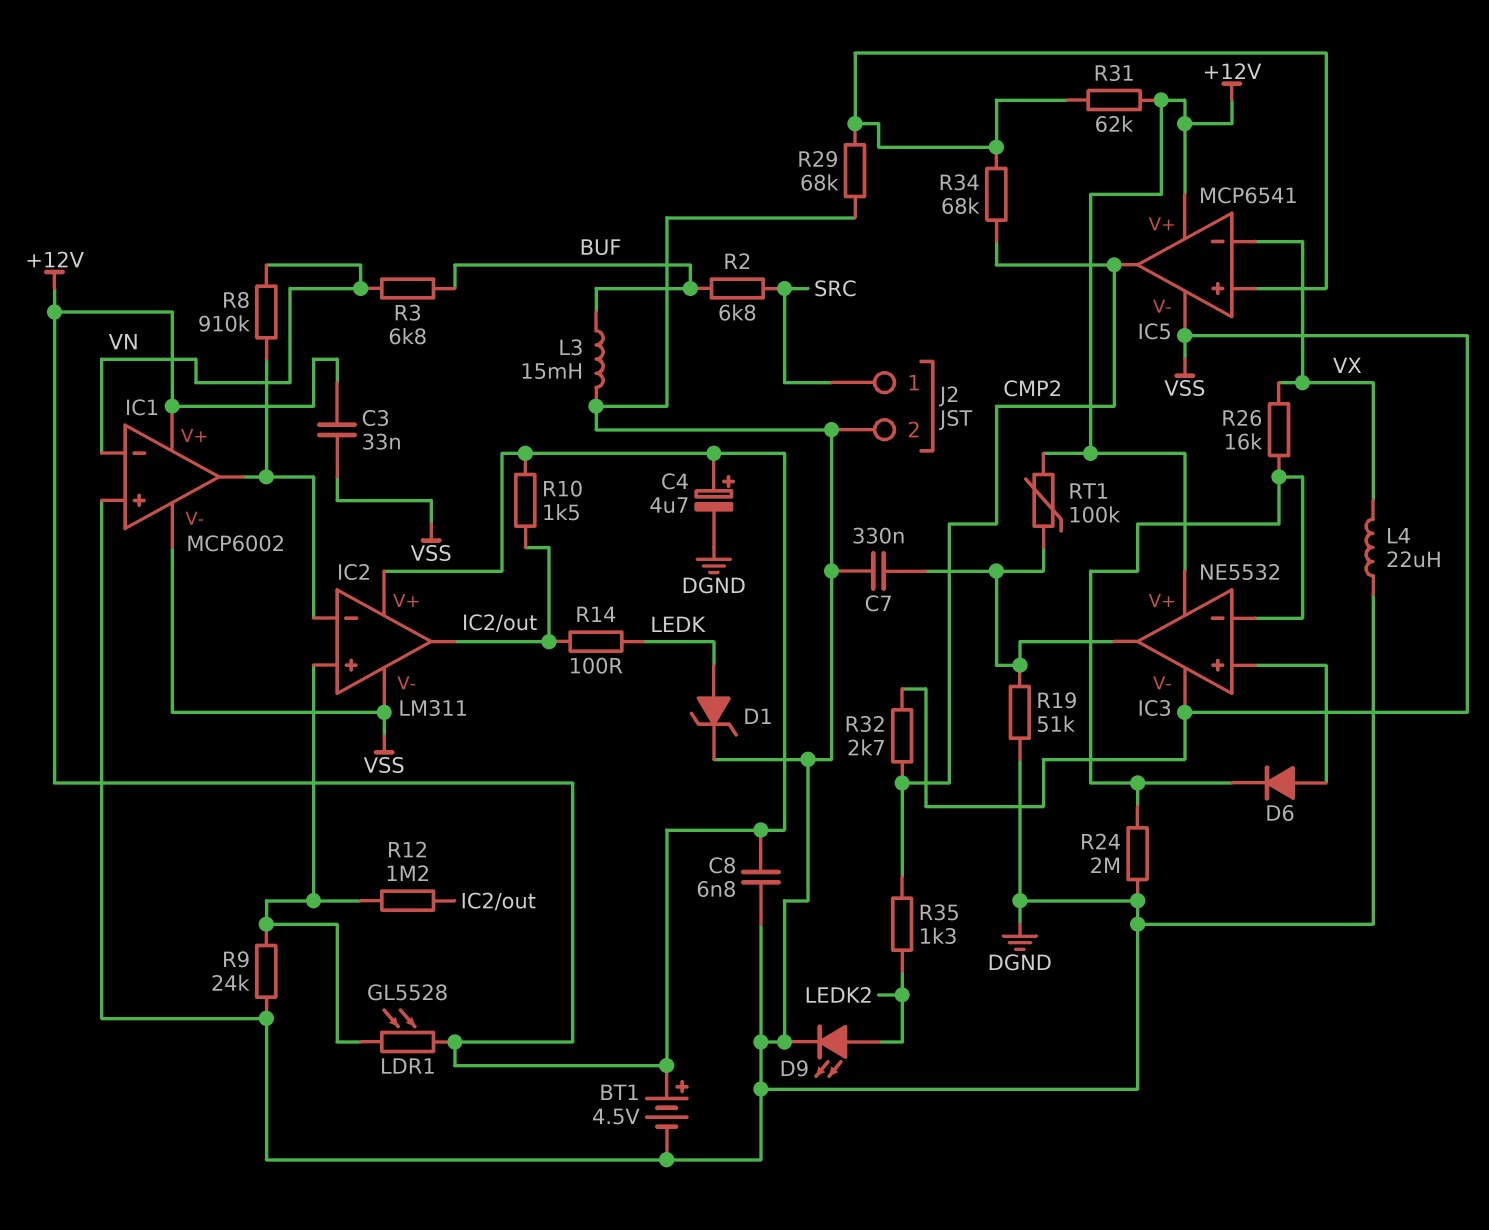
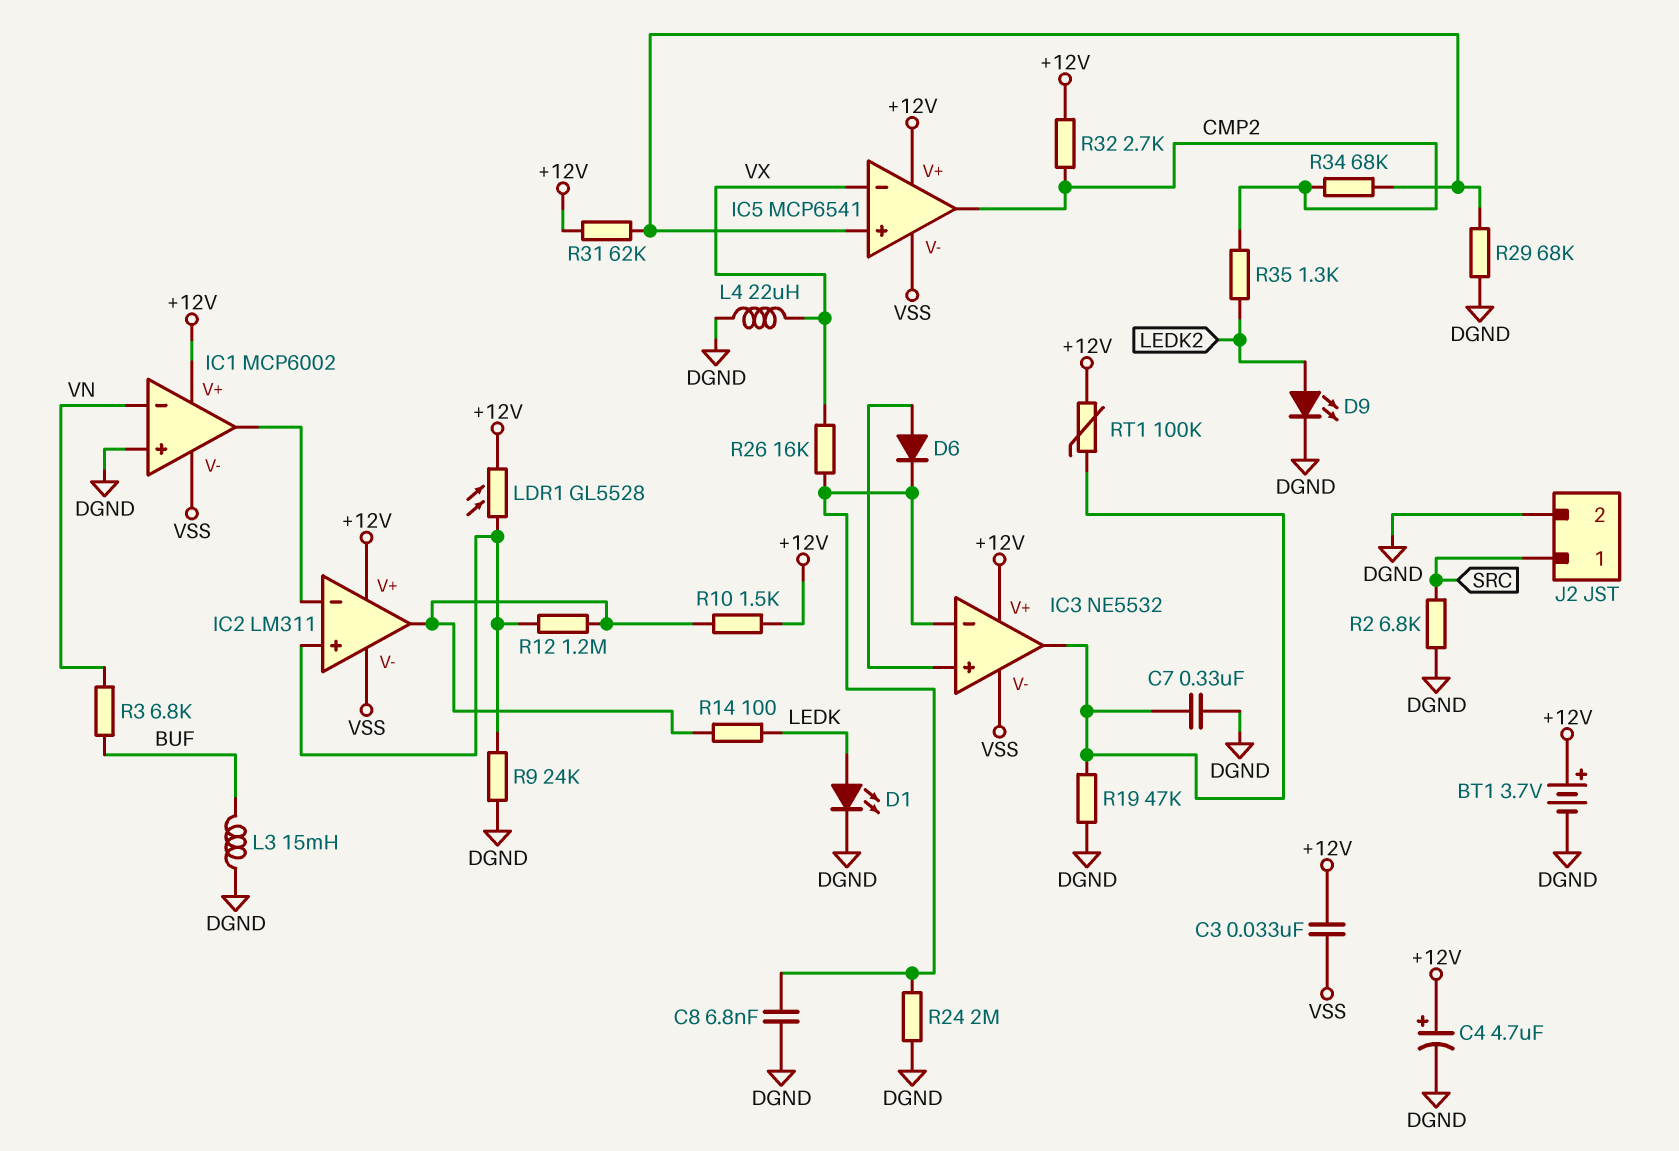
BT1: 4.5V (plus +12V, minus DGND) -> 3.7V (plus +12V, minus DGND)
C8: 6.8nF (+12V, DGND) -> 6.8nF (DGND, IC3/in-)
D1: zener (A LEDK, K DGND) -> LED (A LEDK, K DGND)
R2: 6.8k (BUF, SRC) -> 6.8k (DGND, SRC)
R8: 910k (IC1/out, VN) -> none
R19: 51k (DGND, IC3/out) -> 47k (DGND, IC3/out)
R32: 2.7k (CMP2, VSS) -> 2.7k (+12V, CMP2)

